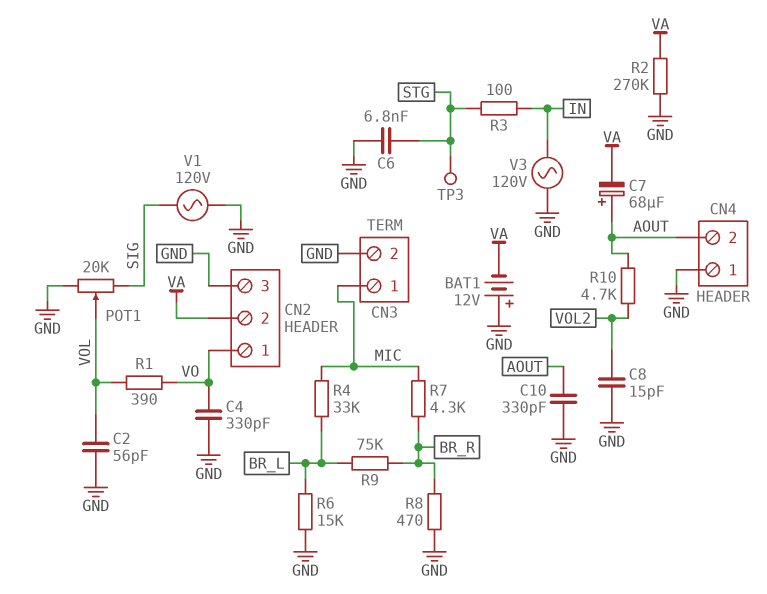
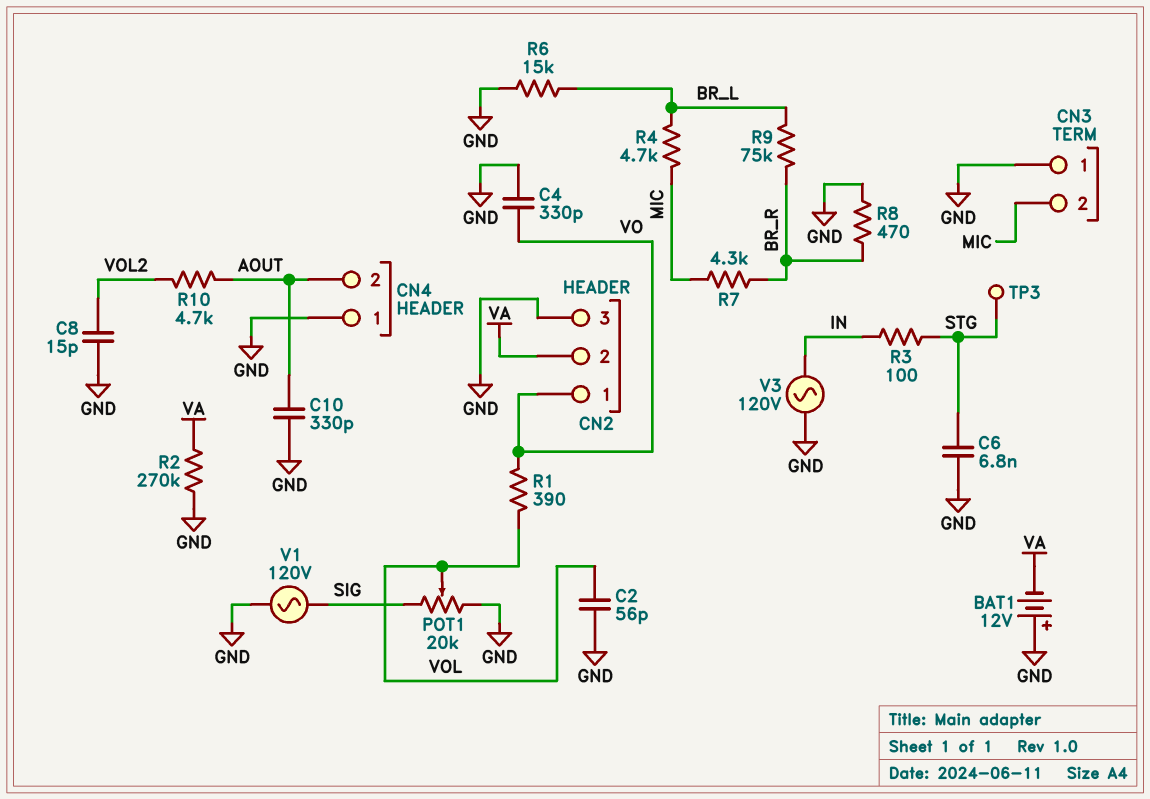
C7: 68uF (plus AOUT, minus VA) -> none
CN3 pin 1: MIC -> GND
CN3 pin 2: GND -> MIC
R4: 33k (BR_L, MIC) -> 4.7k (BR_L, MIC)

